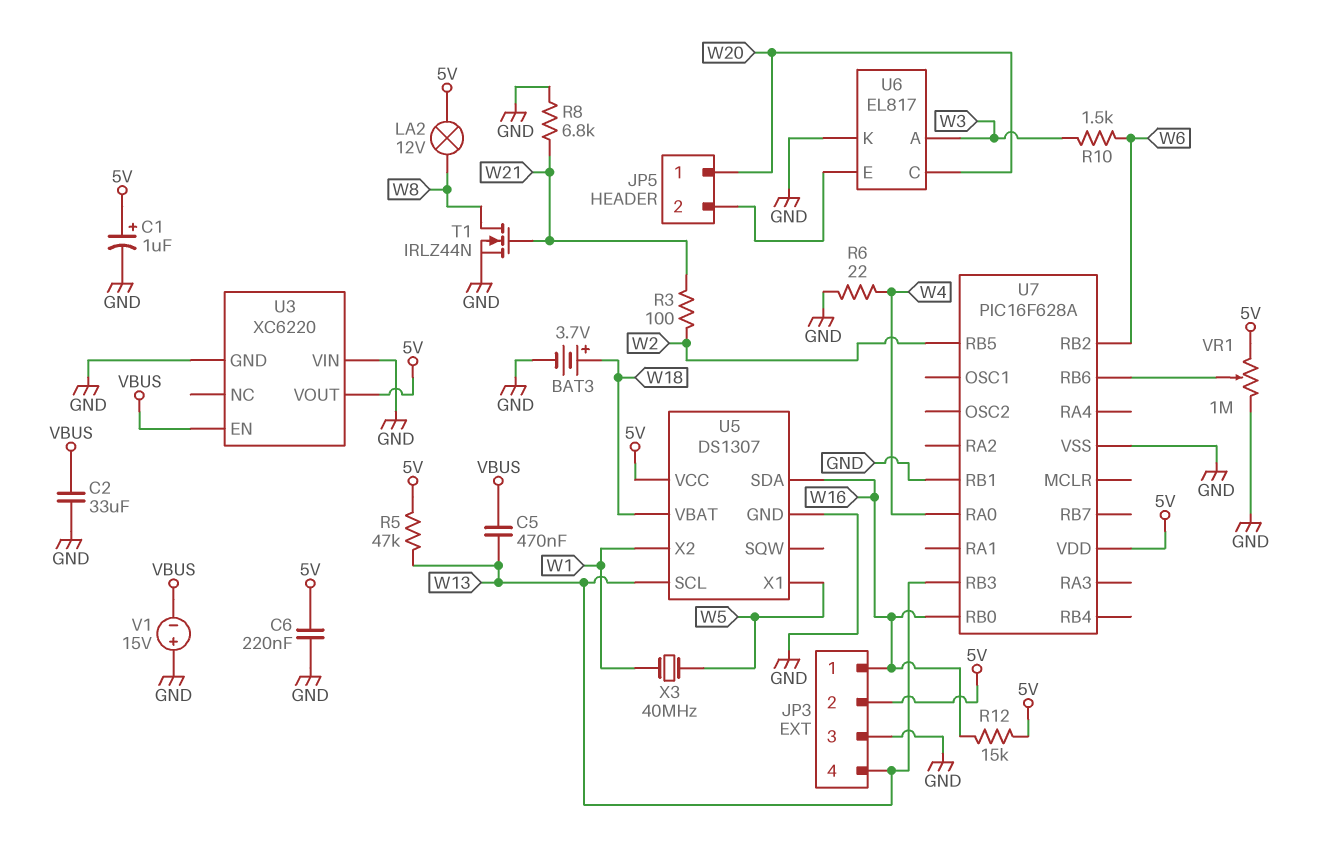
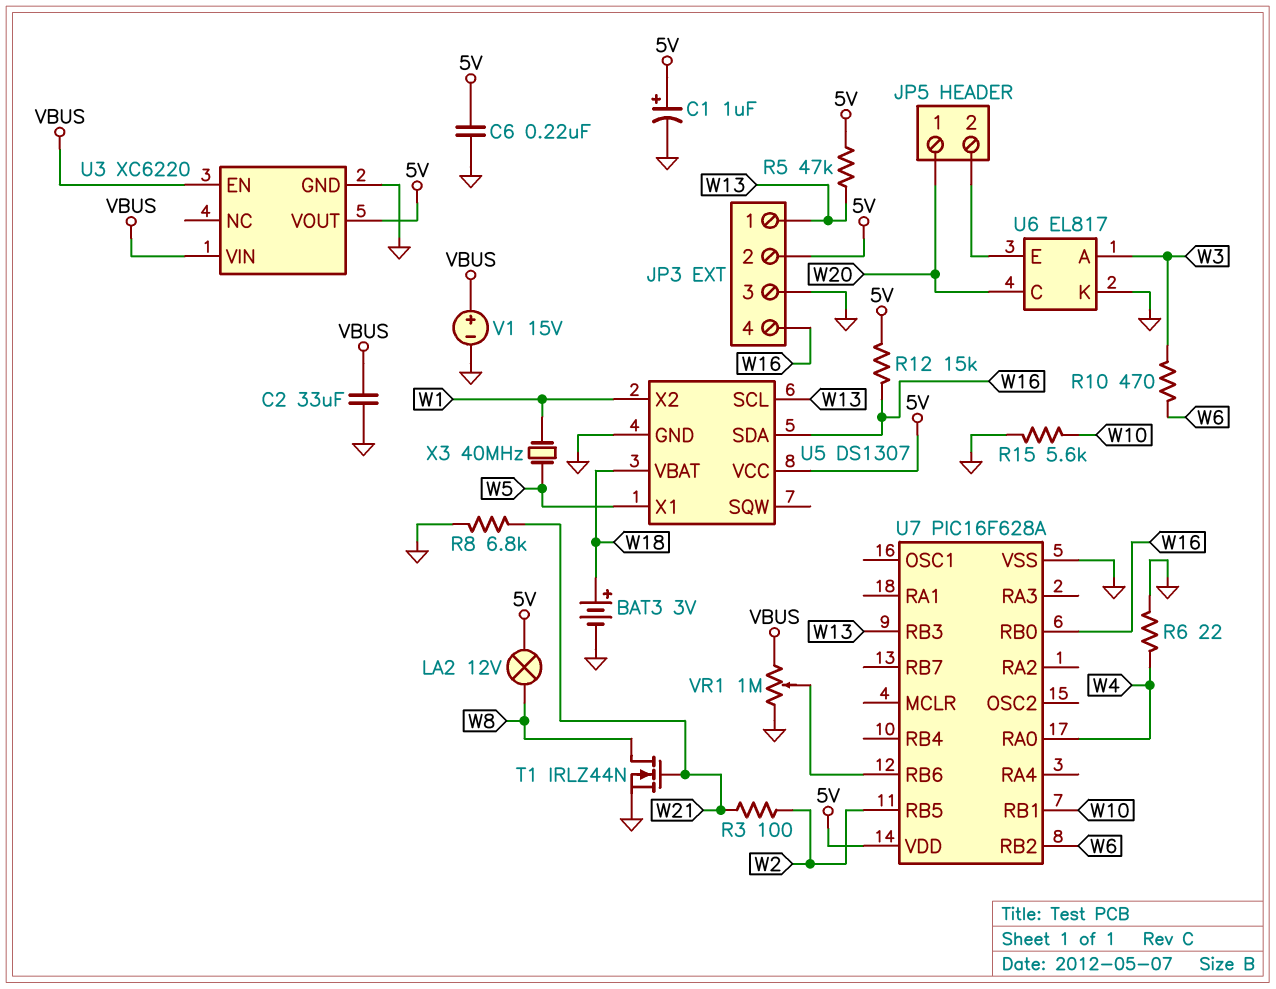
BAT3: 3.7V (plus W18, minus GND) -> 3V (plus W18, minus GND)
C5: 470nF (VBUS, W13) -> none
JP3 pin 1: W16 -> W13
JP3 pin 4: W13 -> W16
R10: 1.5k (W3, W6) -> 470 (W3, W6)
R15: none -> 5.6k (GND, W10)
U3 pin VIN: GND -> VBUS
U7 pin RB1: GND -> W10
V1: 15V (plus GND, minus VBUS) -> 15V (plus VBUS, minus GND)
VR1: 1M (5V, GND, wiper U7/RB6) -> 1M (GND, VBUS, wiper U7/RB6)

